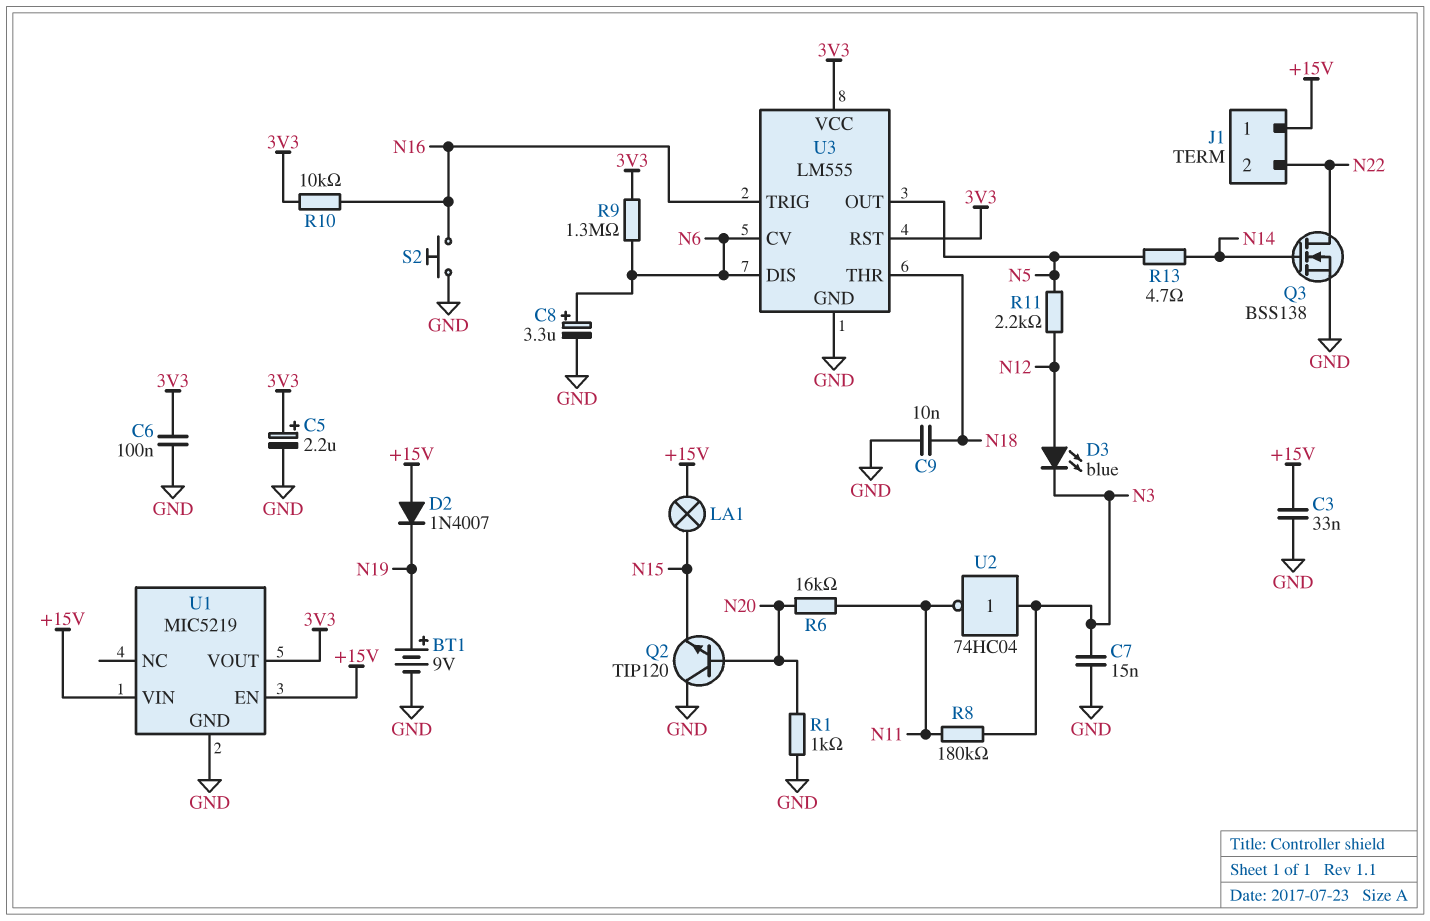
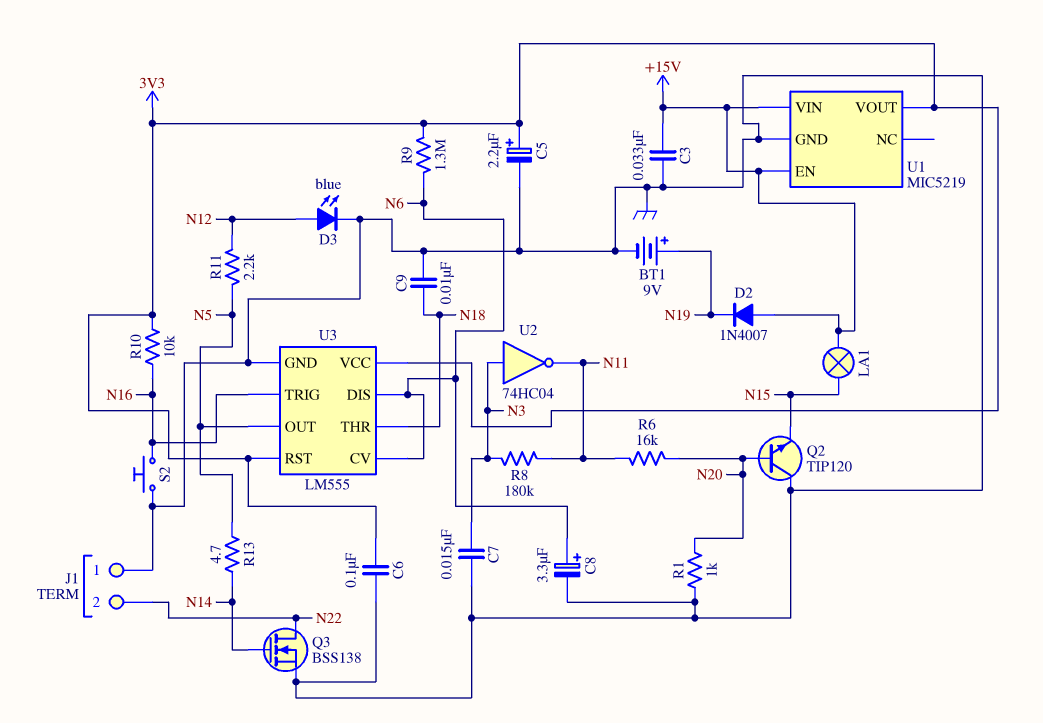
D3: LED blue (A N12, K N3) -> LED blue (A N12, K GND)
J1 pin 1: +15V -> GND

